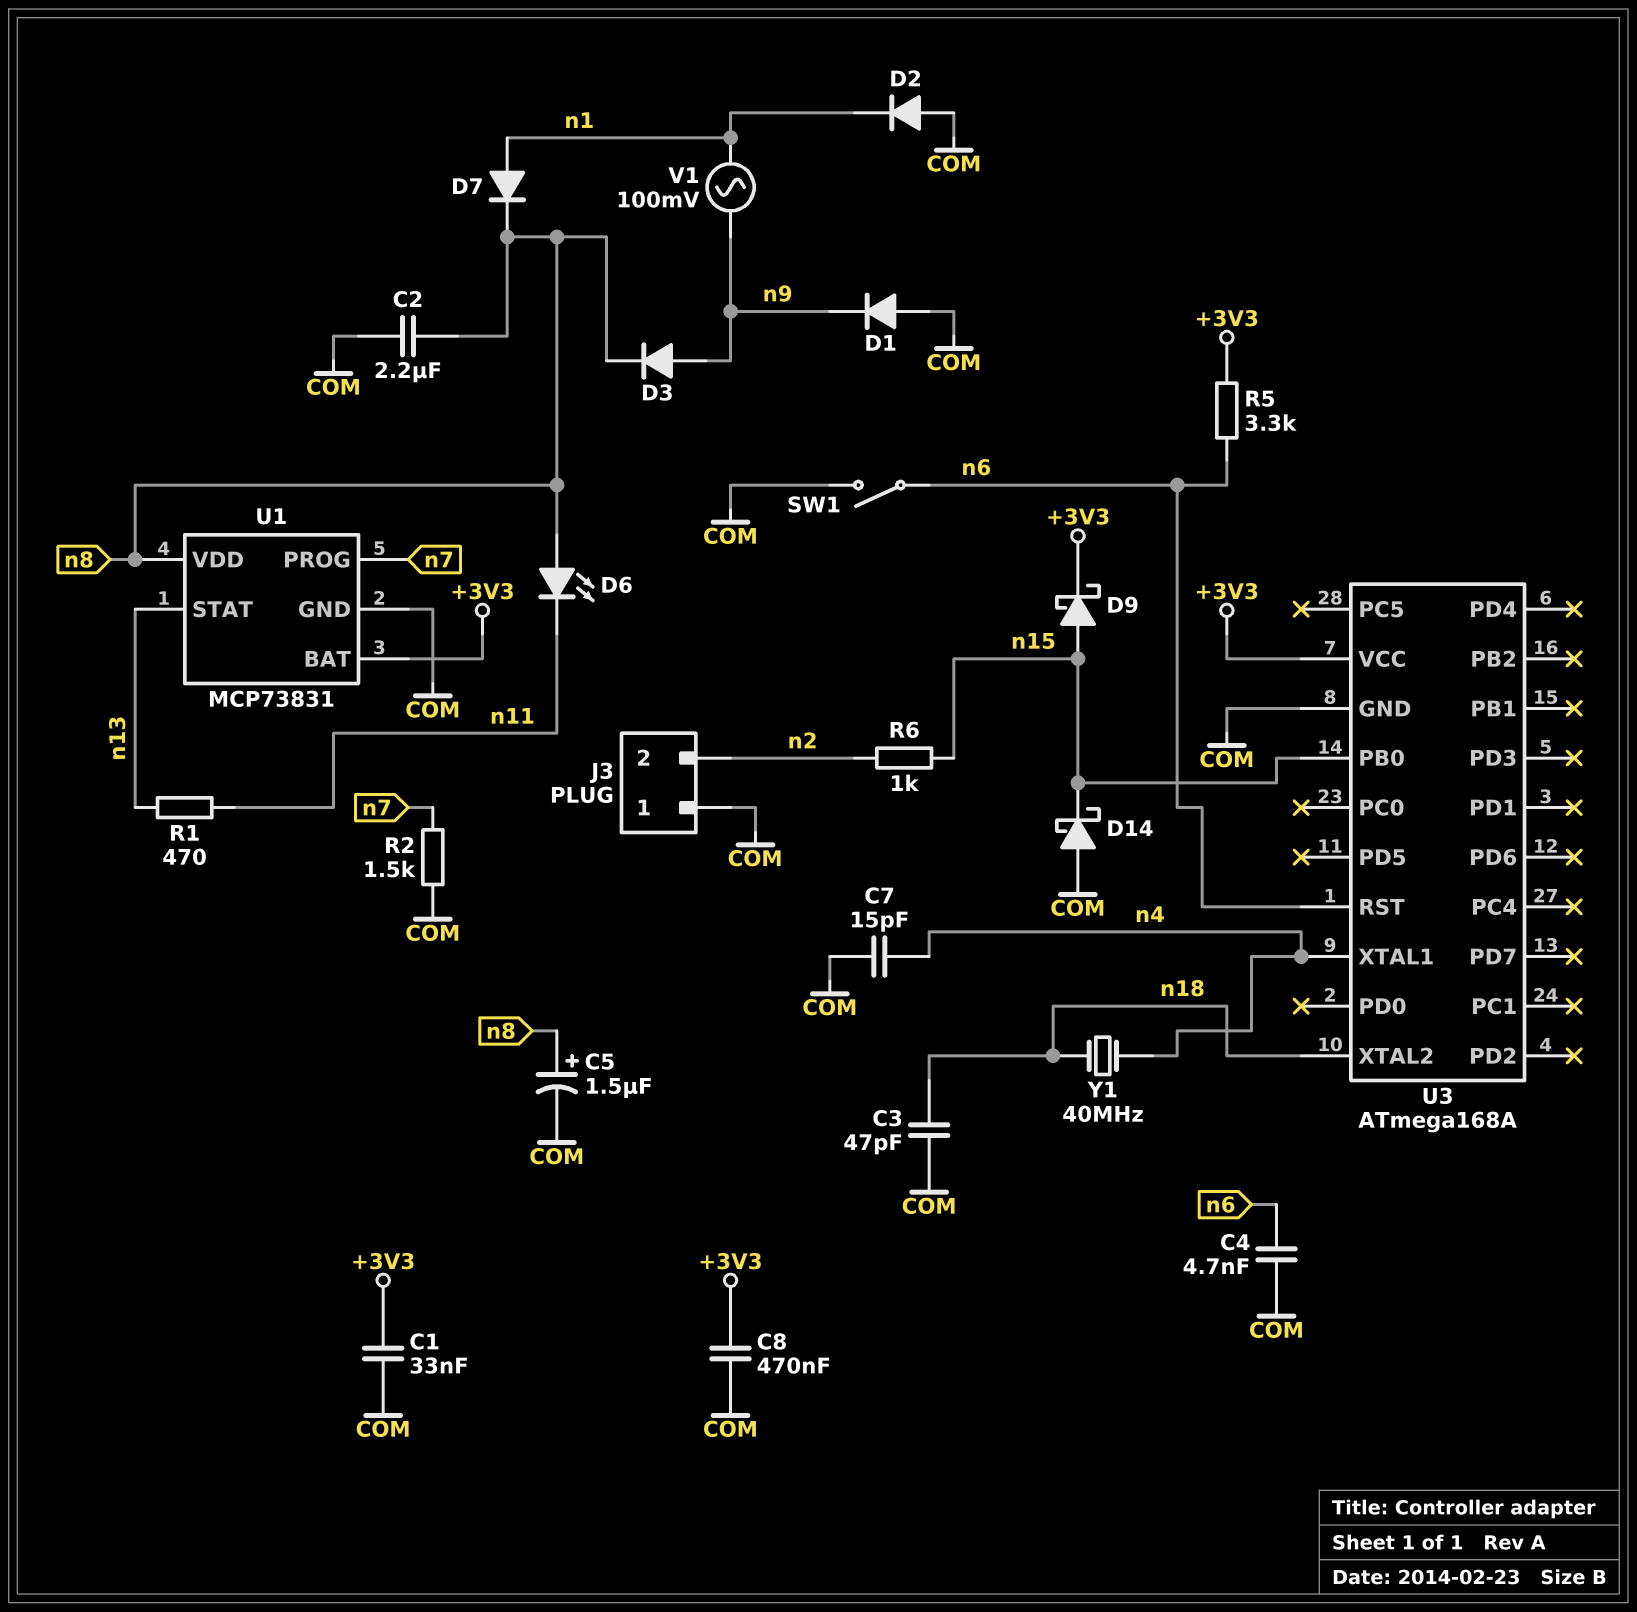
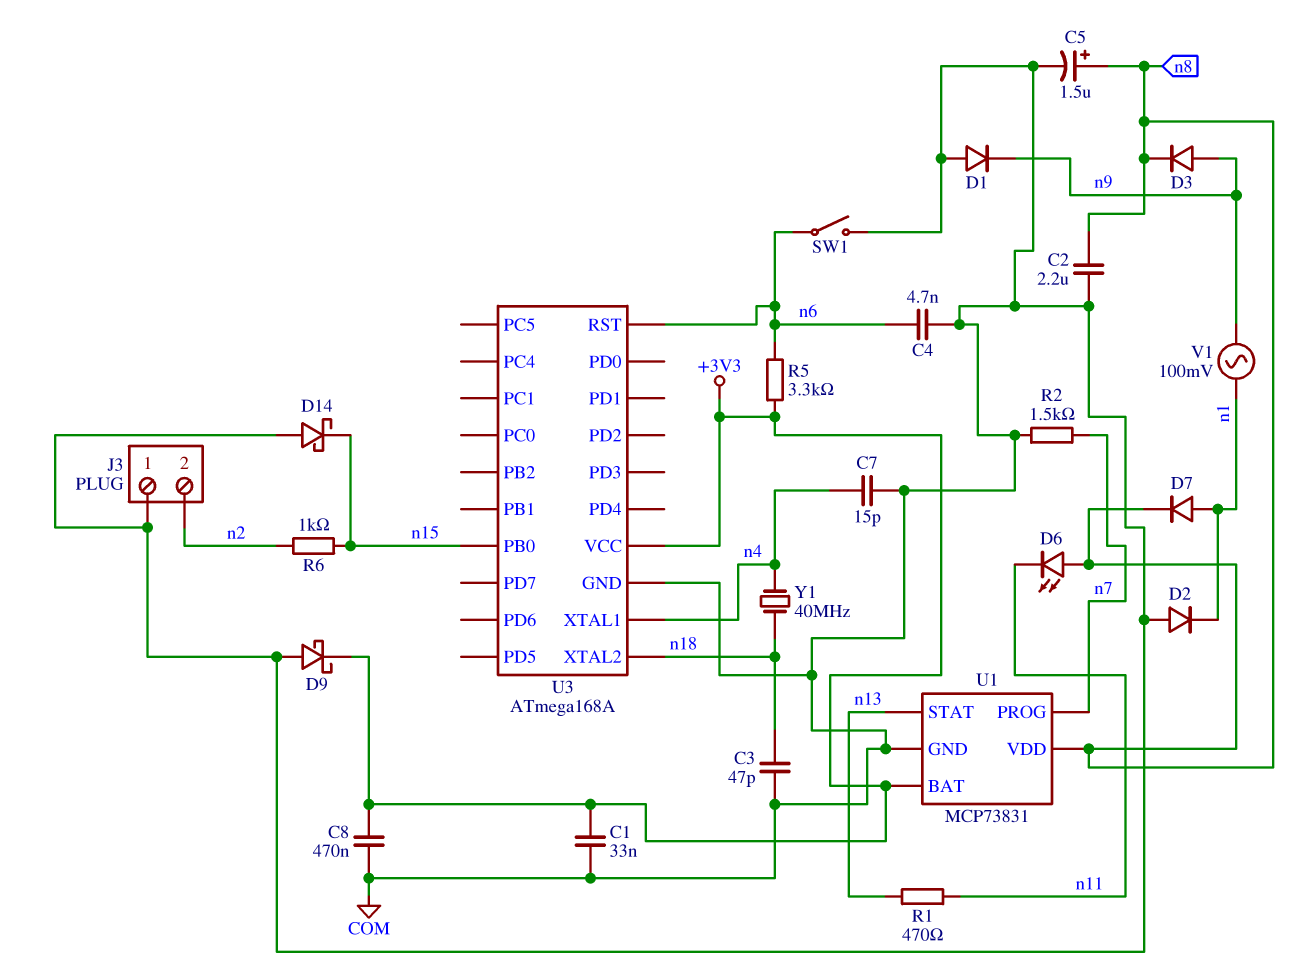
D9: schottky (A n15, K +3V3) -> schottky (A COM, K +3V3)

